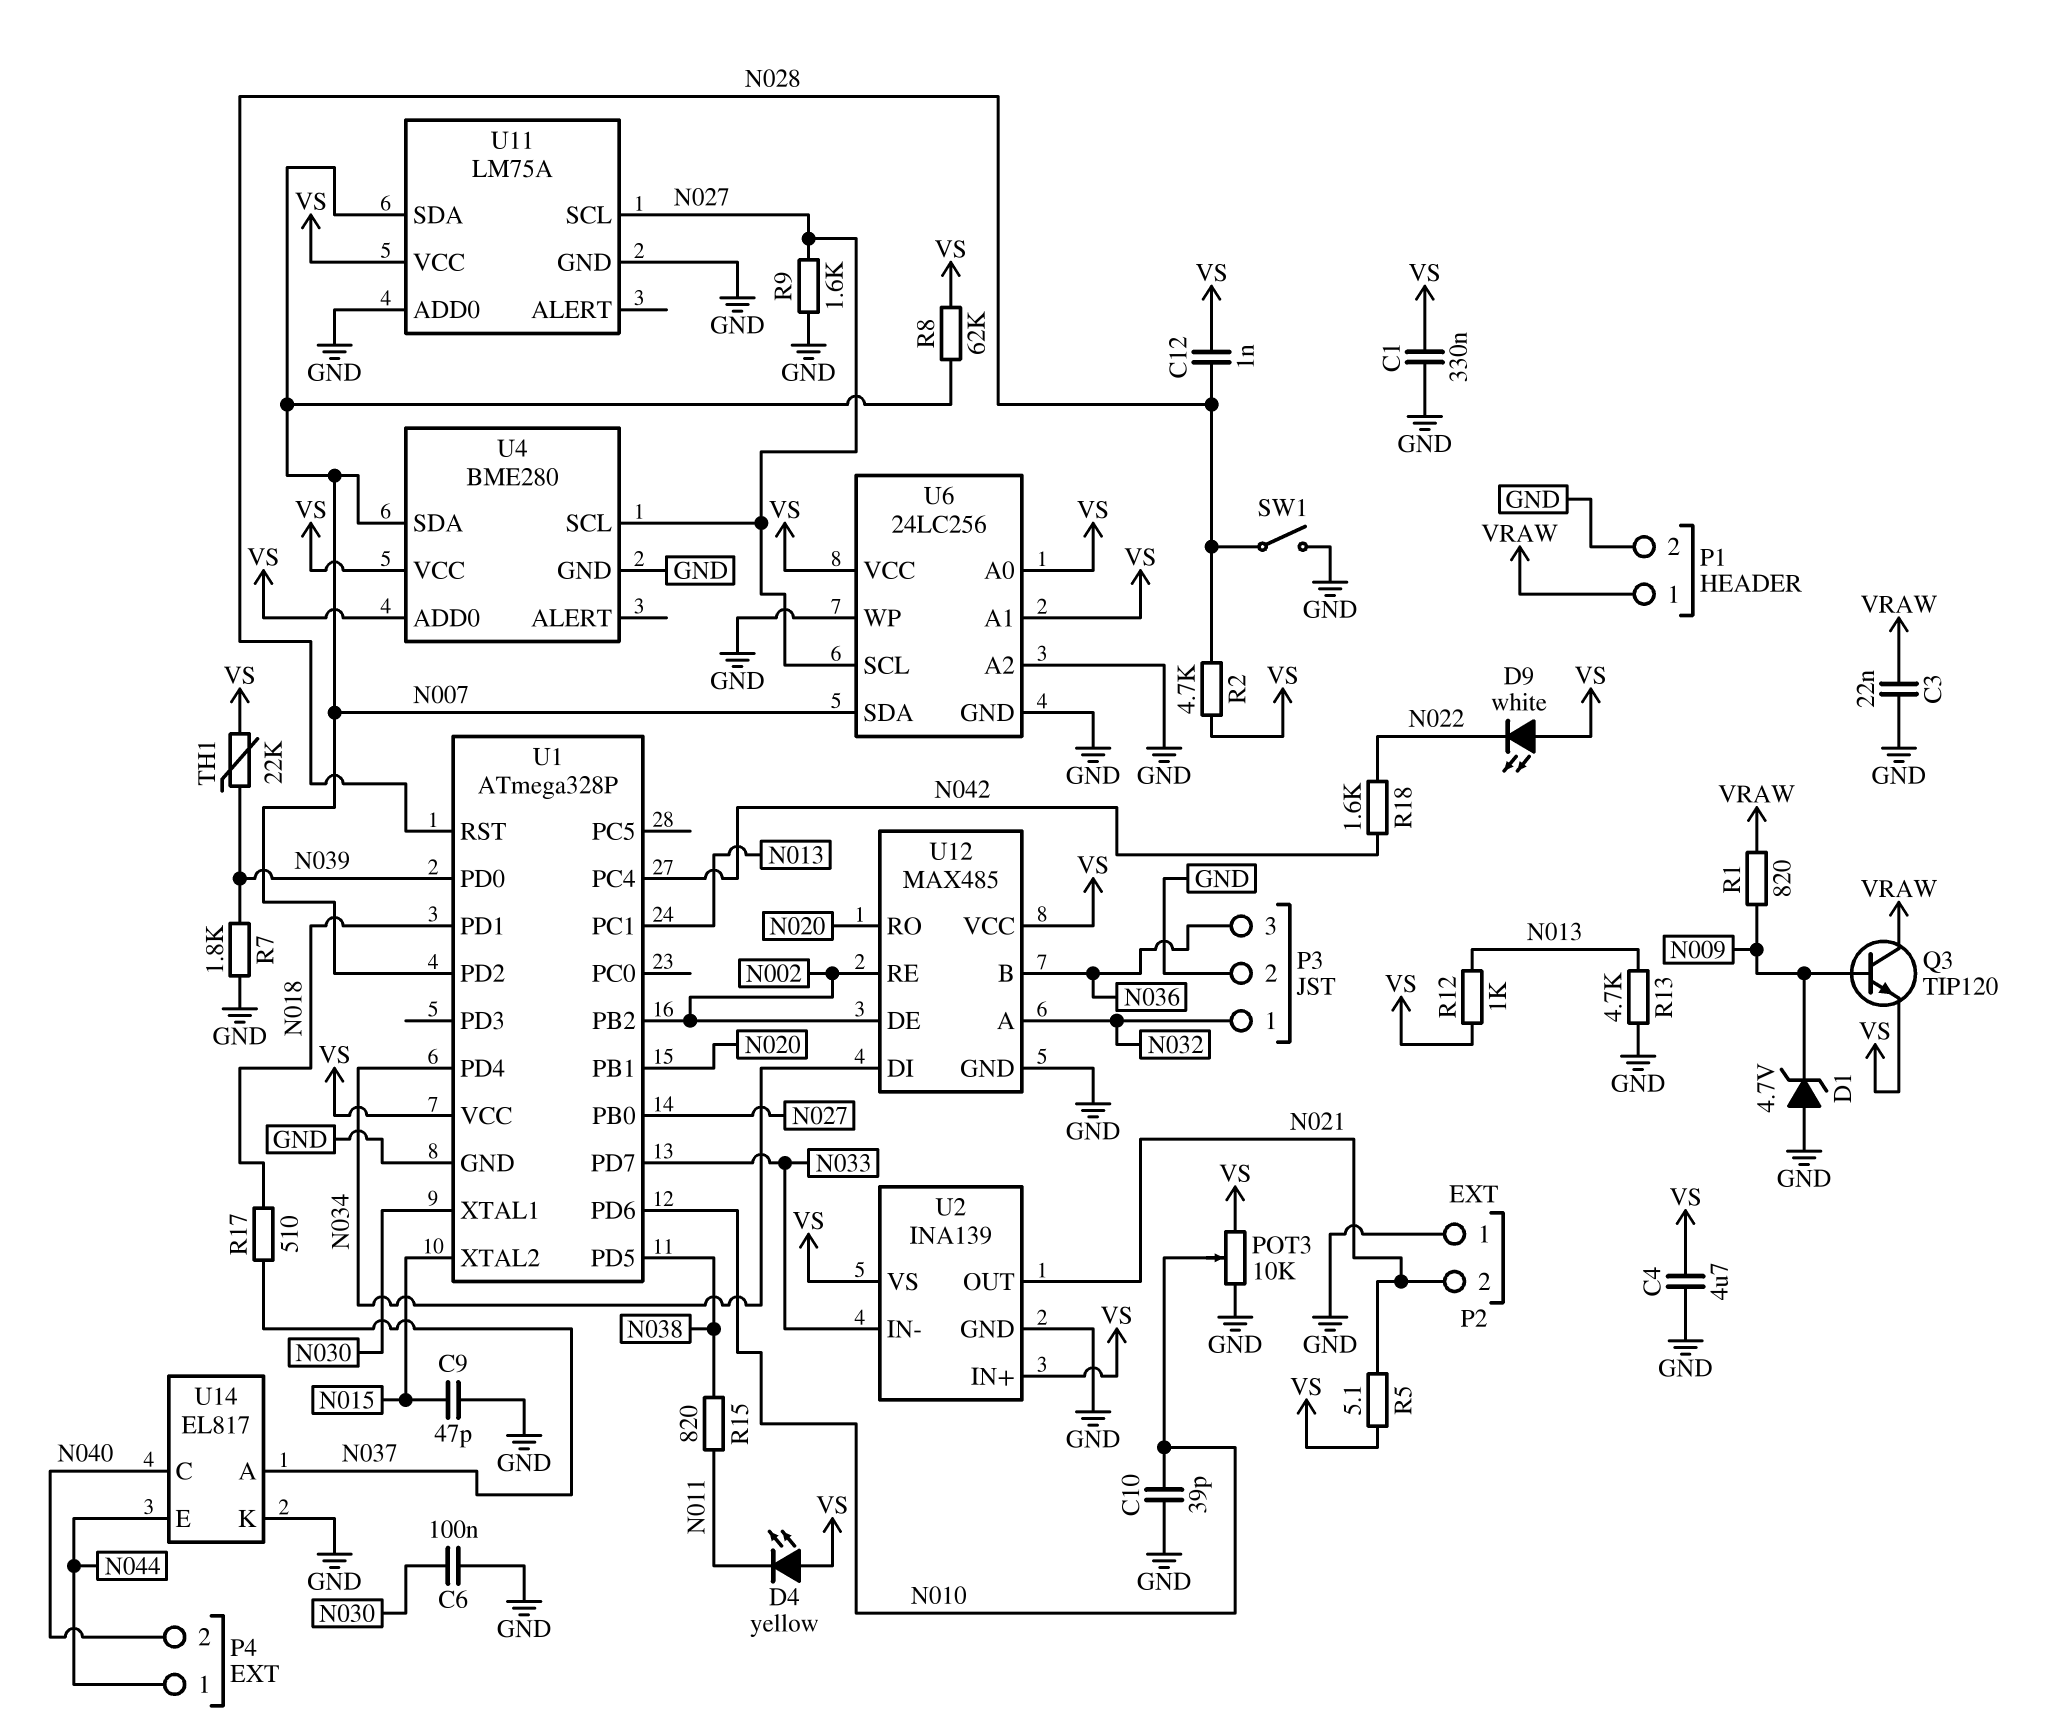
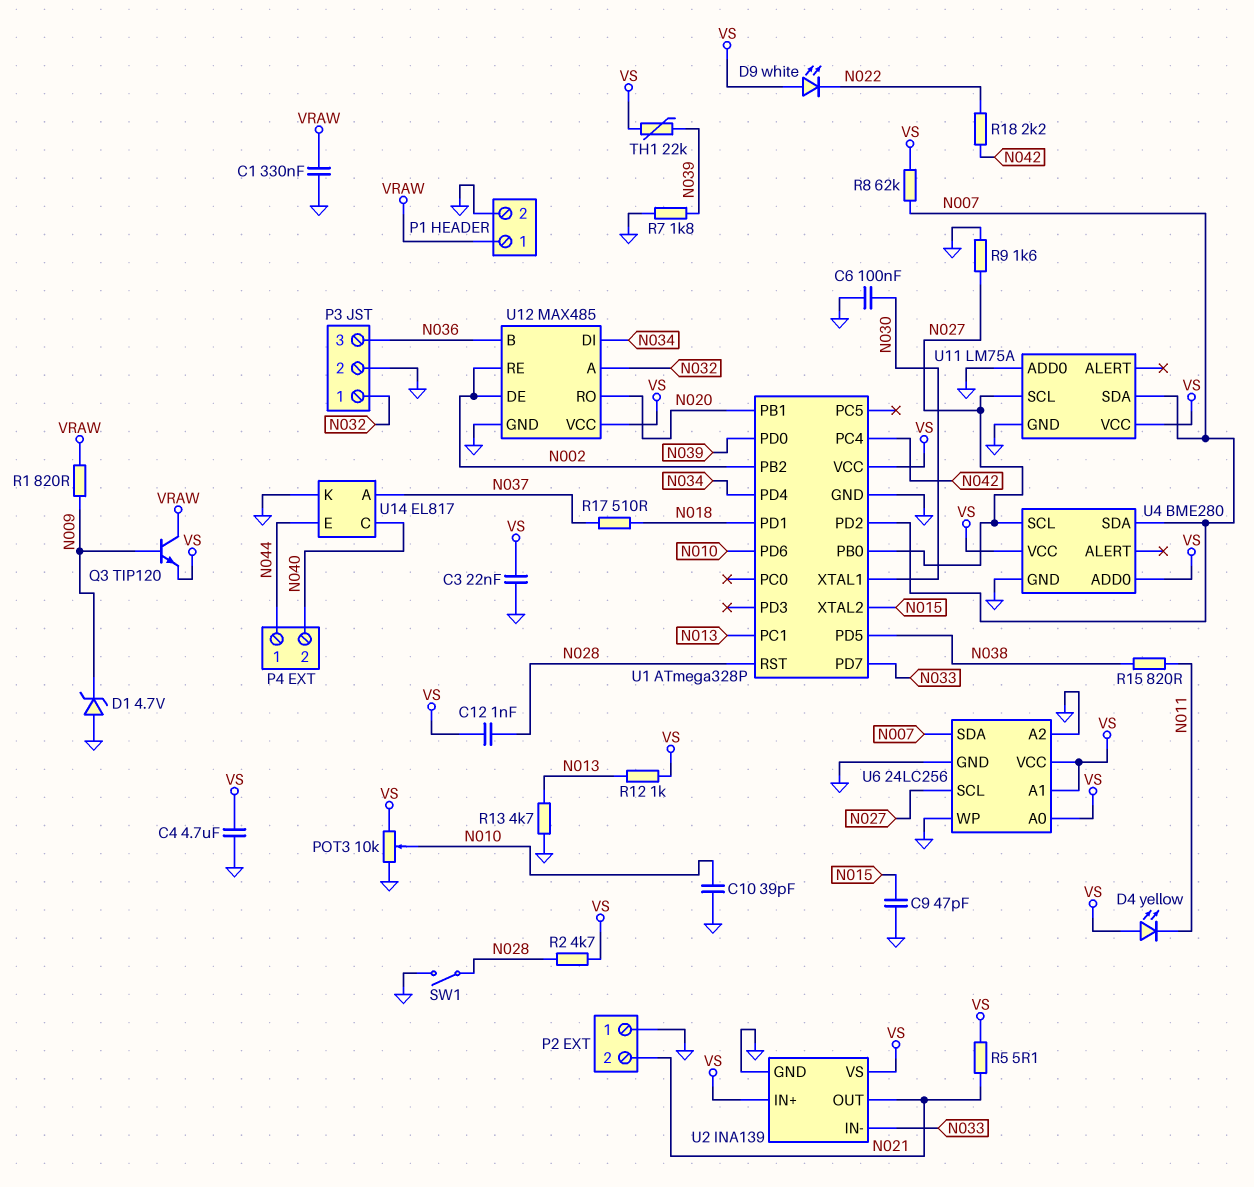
C1: 330nF (GND, VS) -> 330nF (GND, VRAW)
C3: 22nF (GND, VRAW) -> 22nF (GND, VS)
R18: 1.6k (N022, N042) -> 2.2k (N022, N042)

